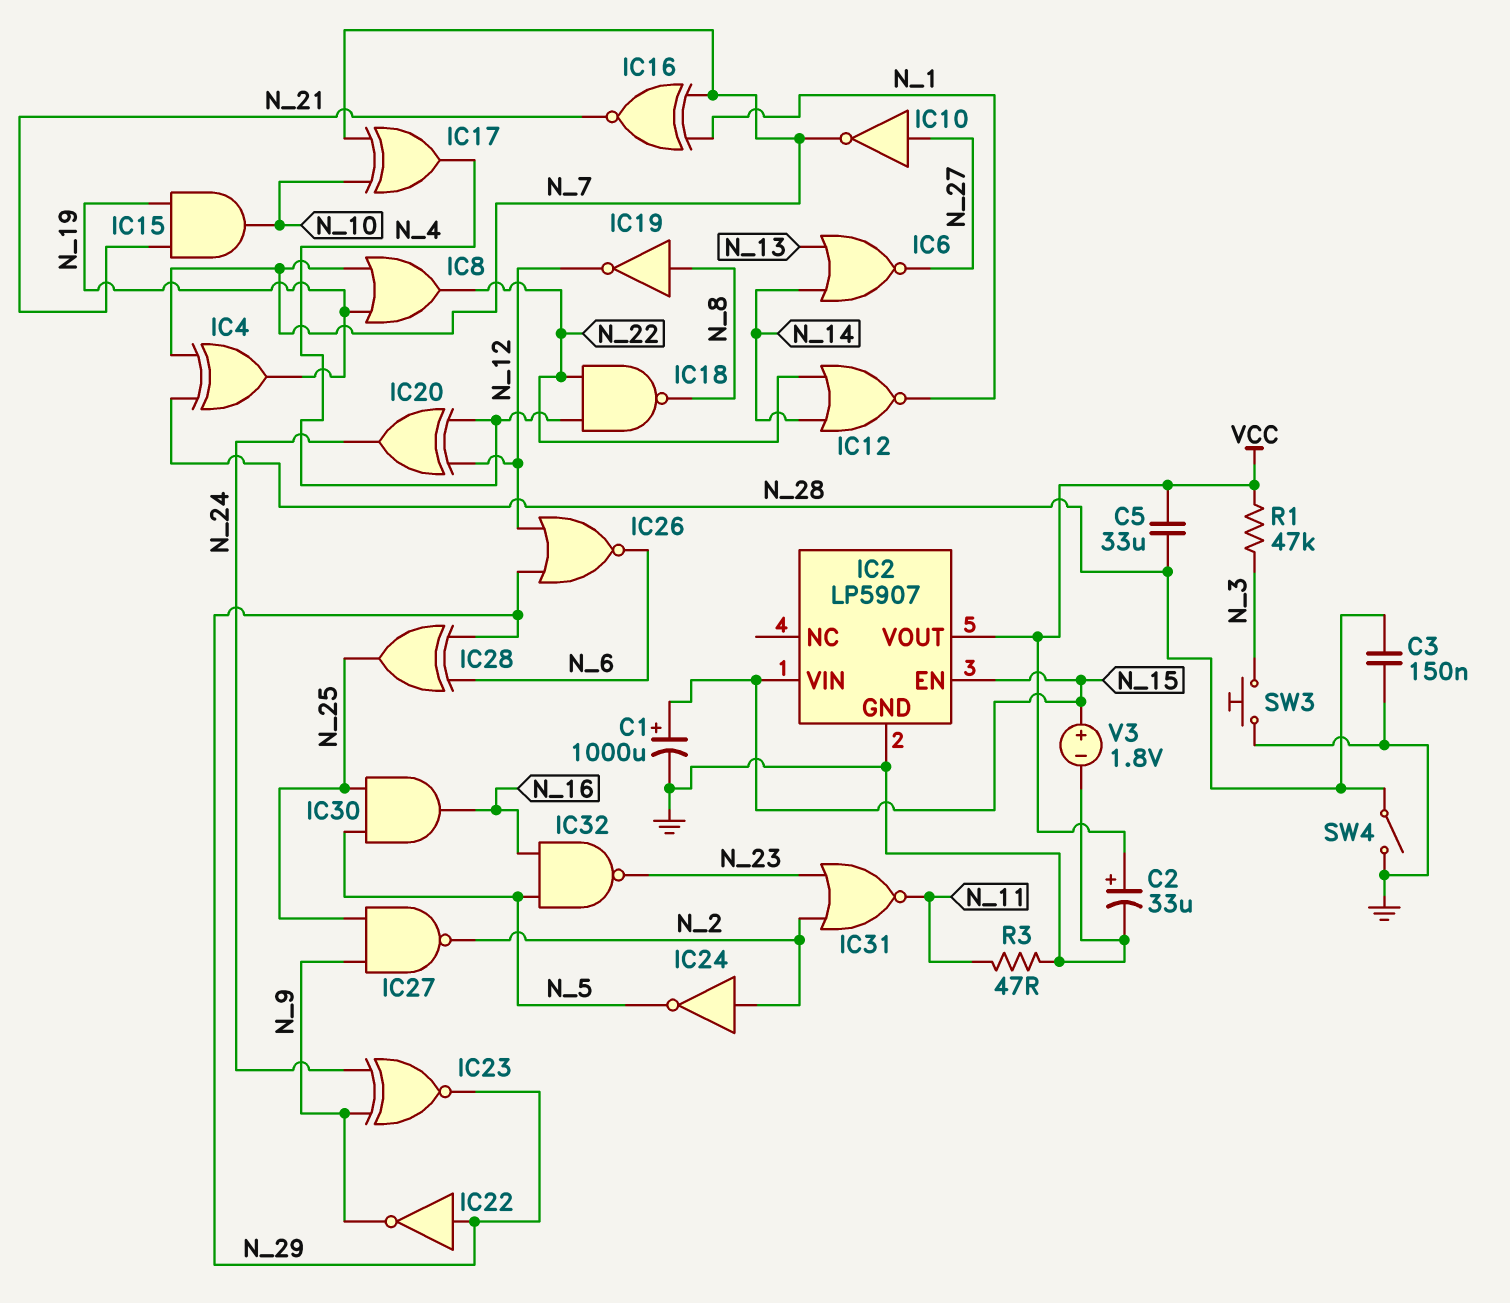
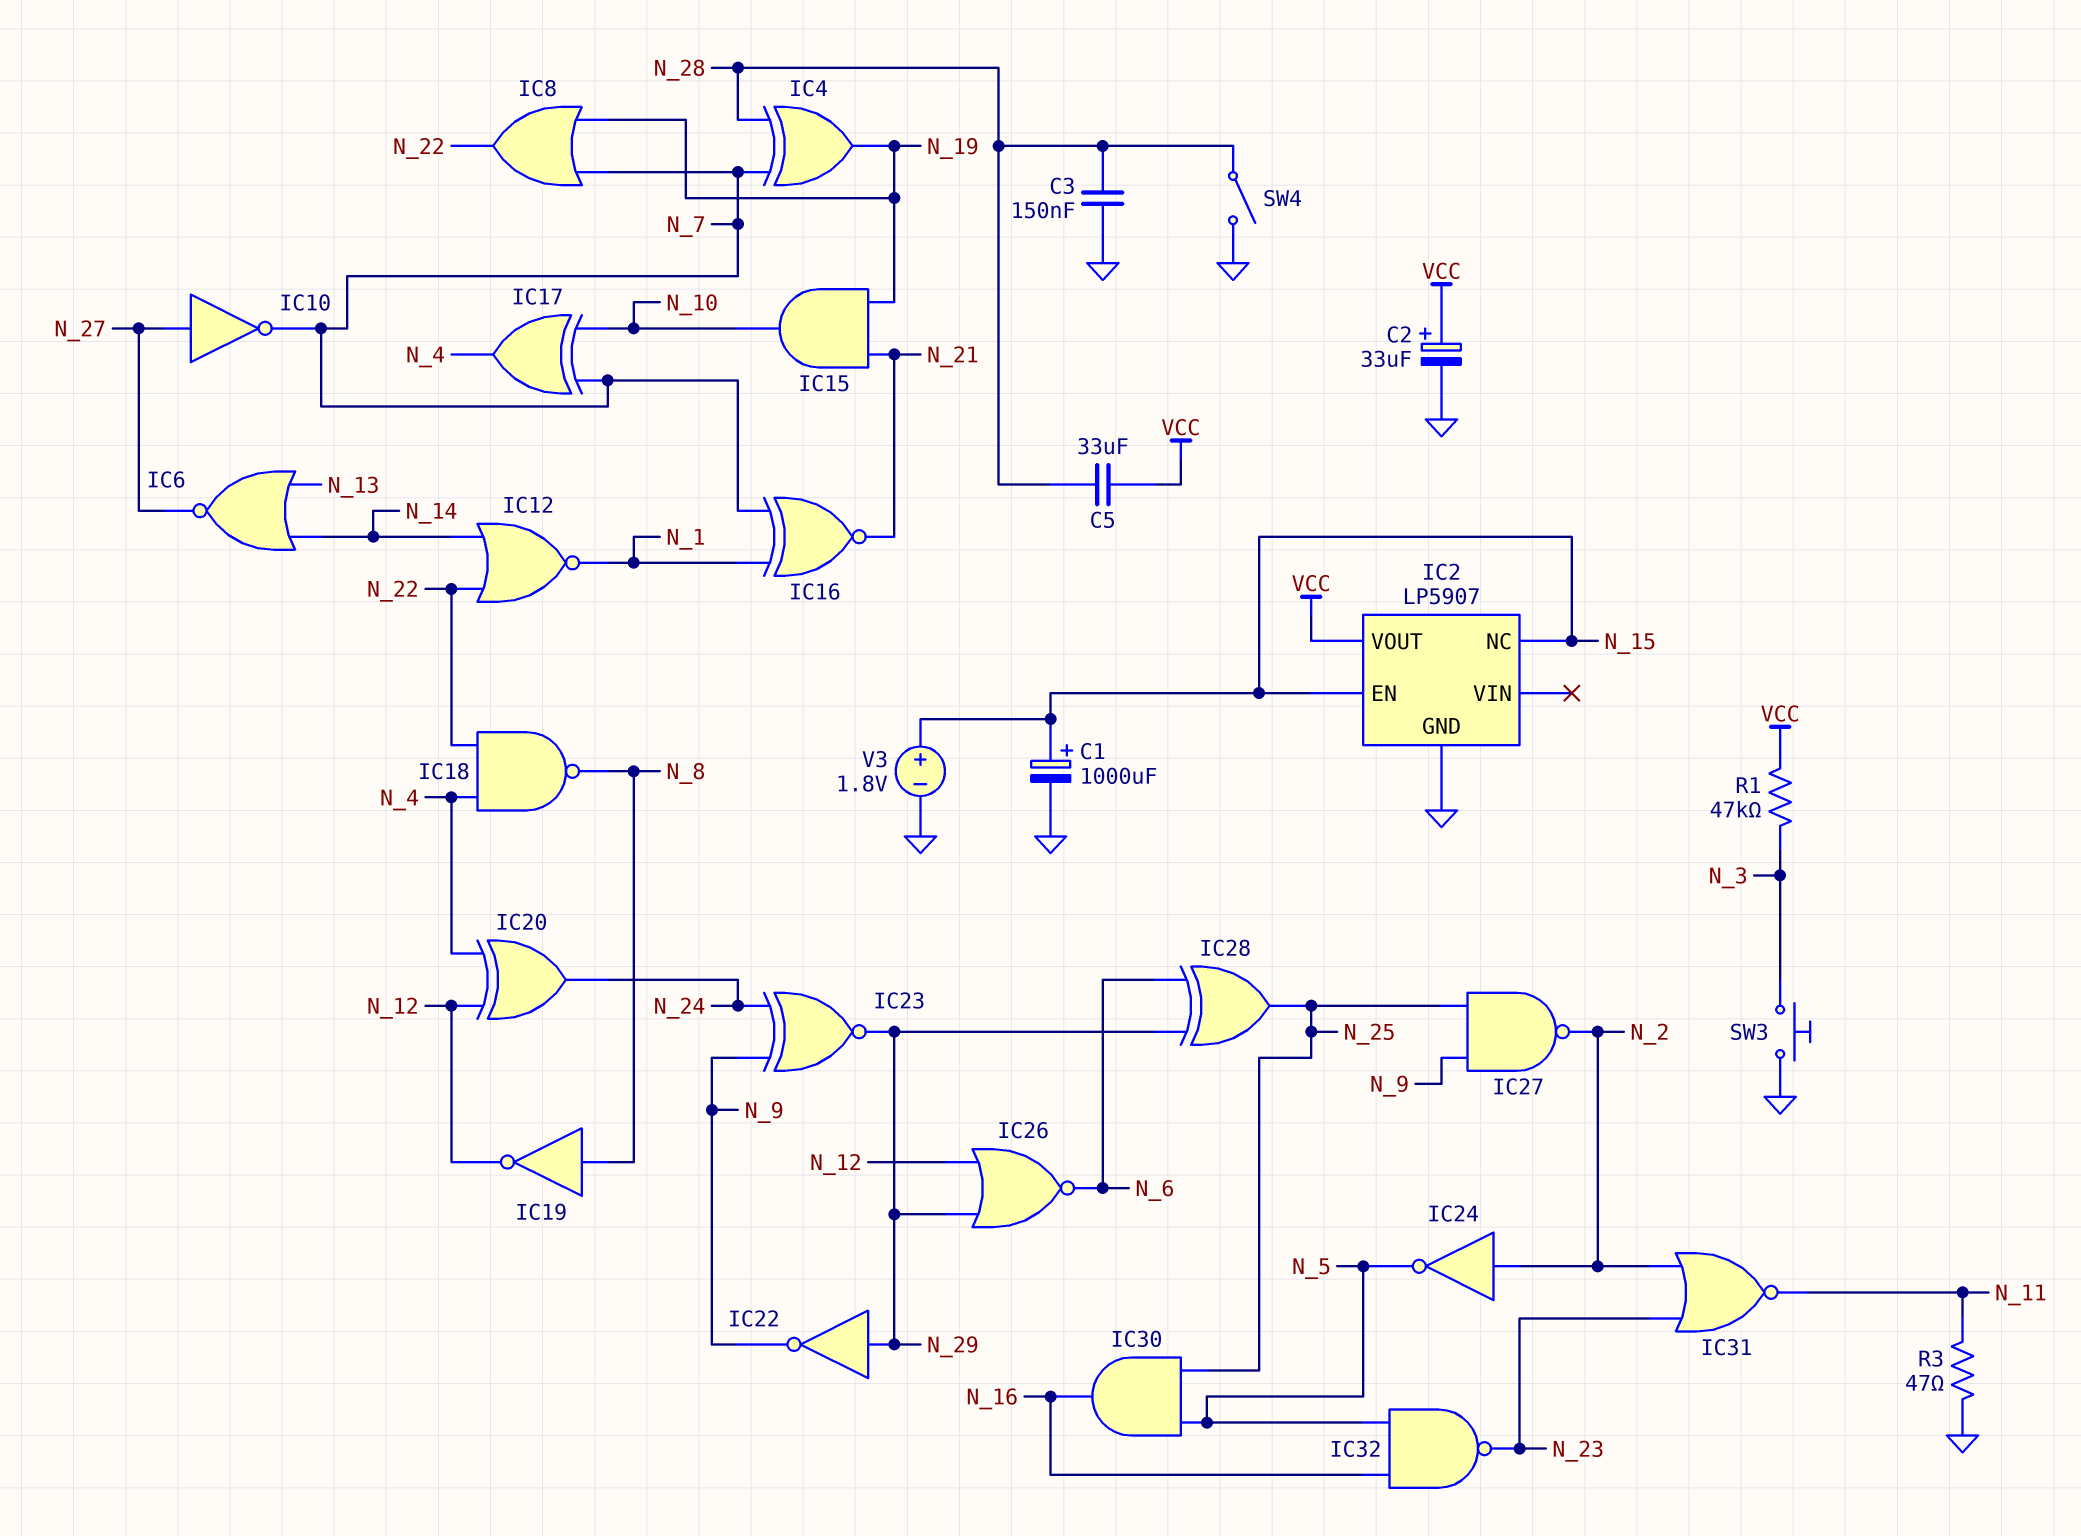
IC2 pin NC: none -> N_15
IC2 pin VIN: N_15 -> none

